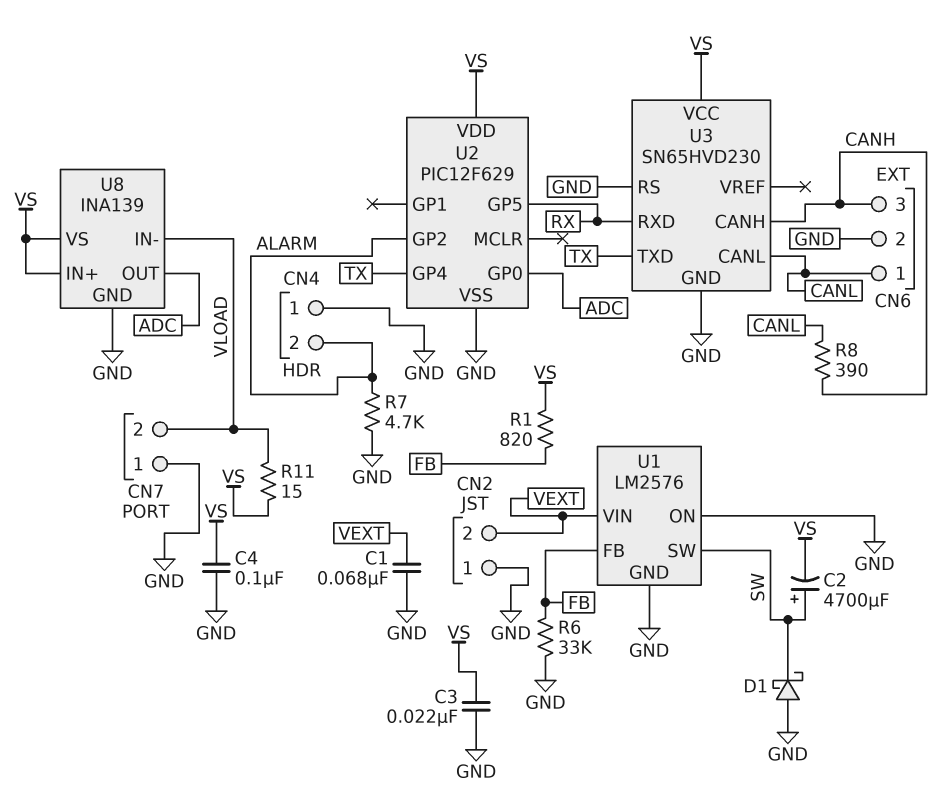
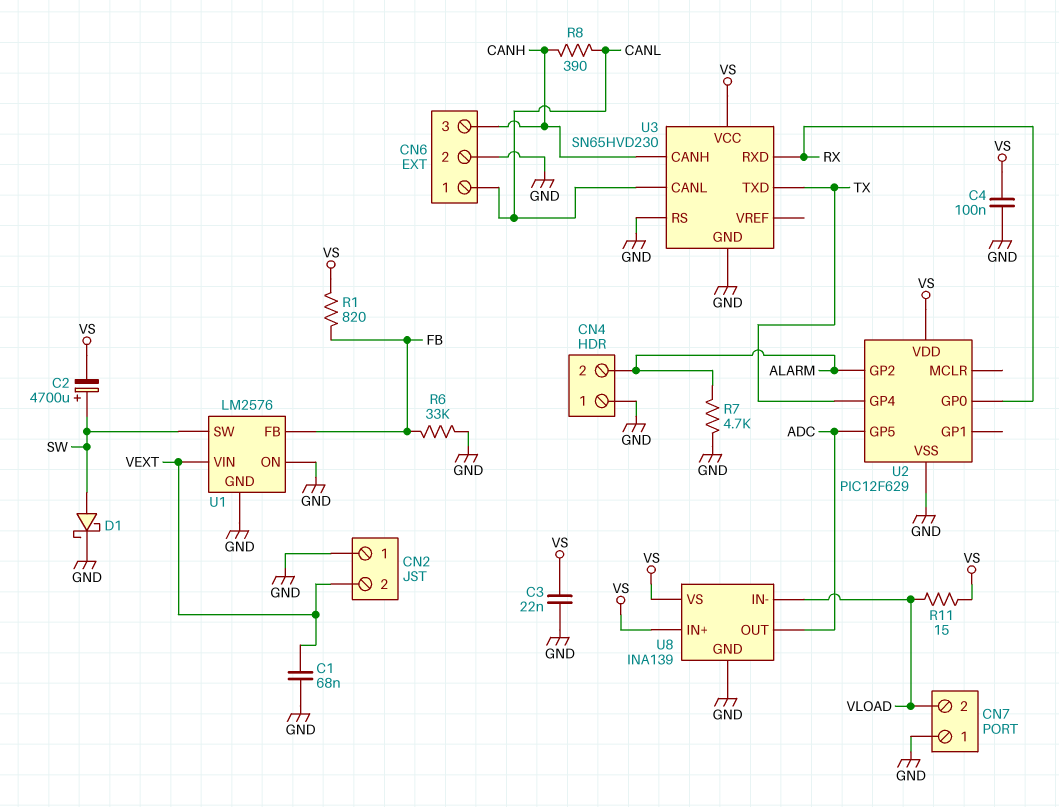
D1: schottky (A GND, K SW) -> schottky (A SW, K GND)
U2 pin GP0: ADC -> RX
U2 pin GP5: RX -> ADC

